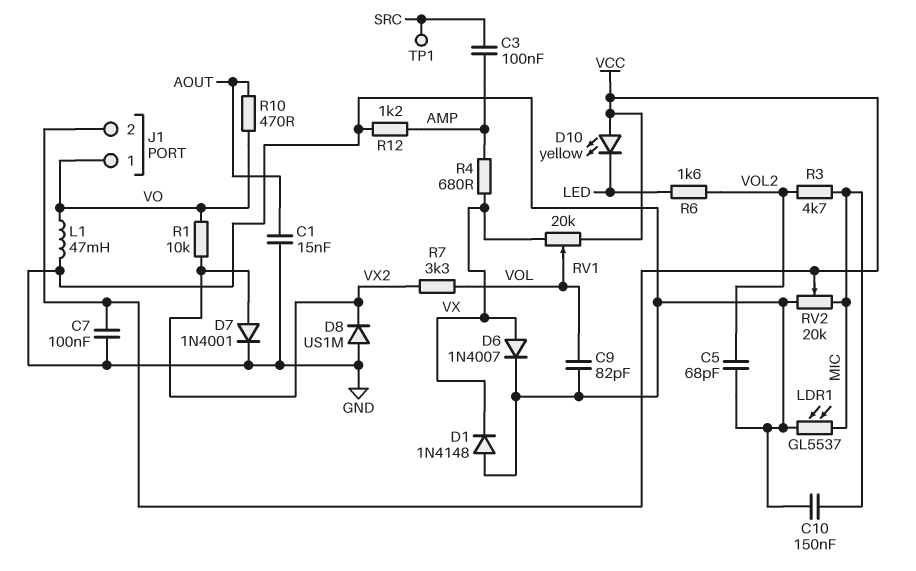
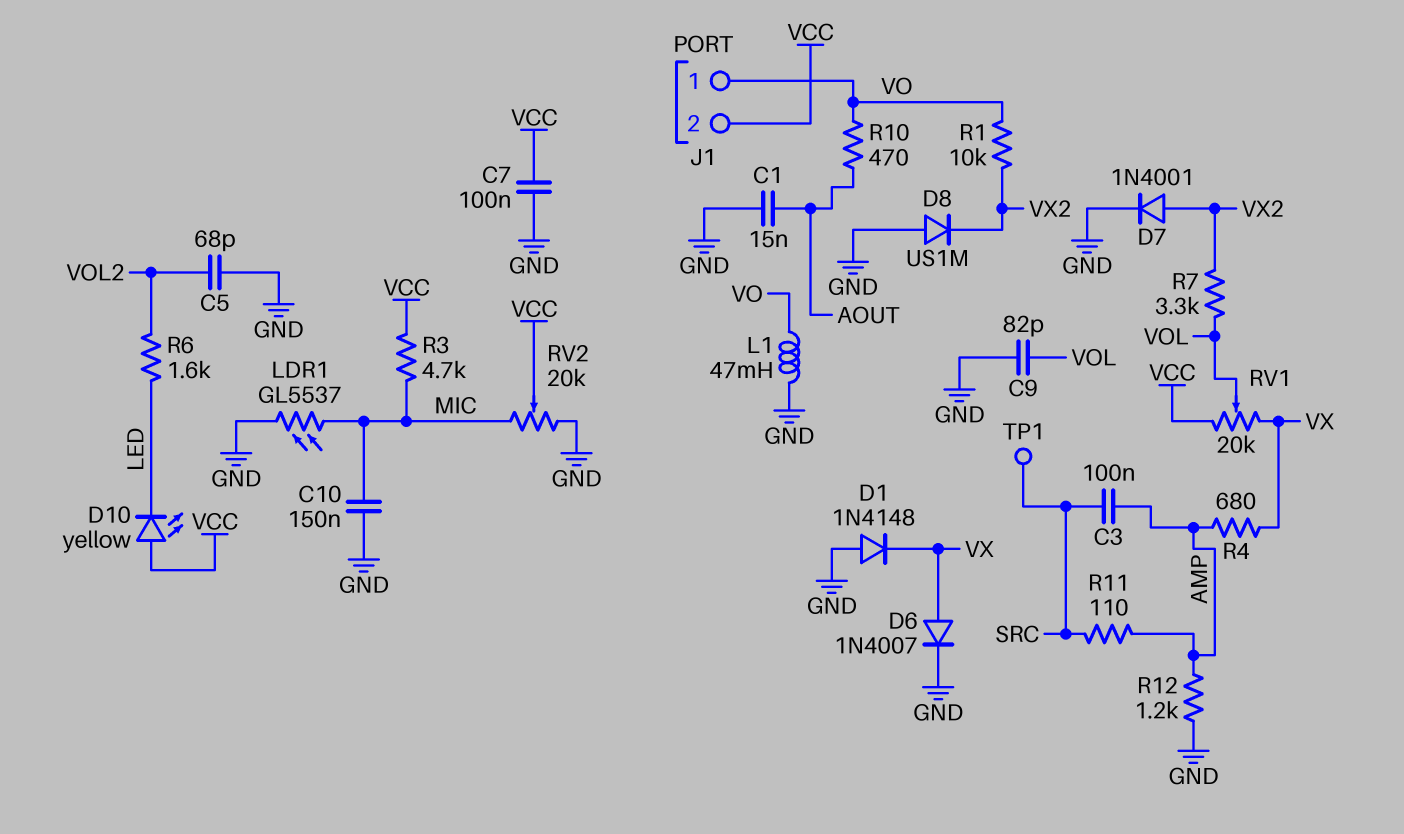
R3: 4.7k (MIC, VOL2) -> 4.7k (MIC, VCC)
R11: none -> 110 (AMP, SRC)

